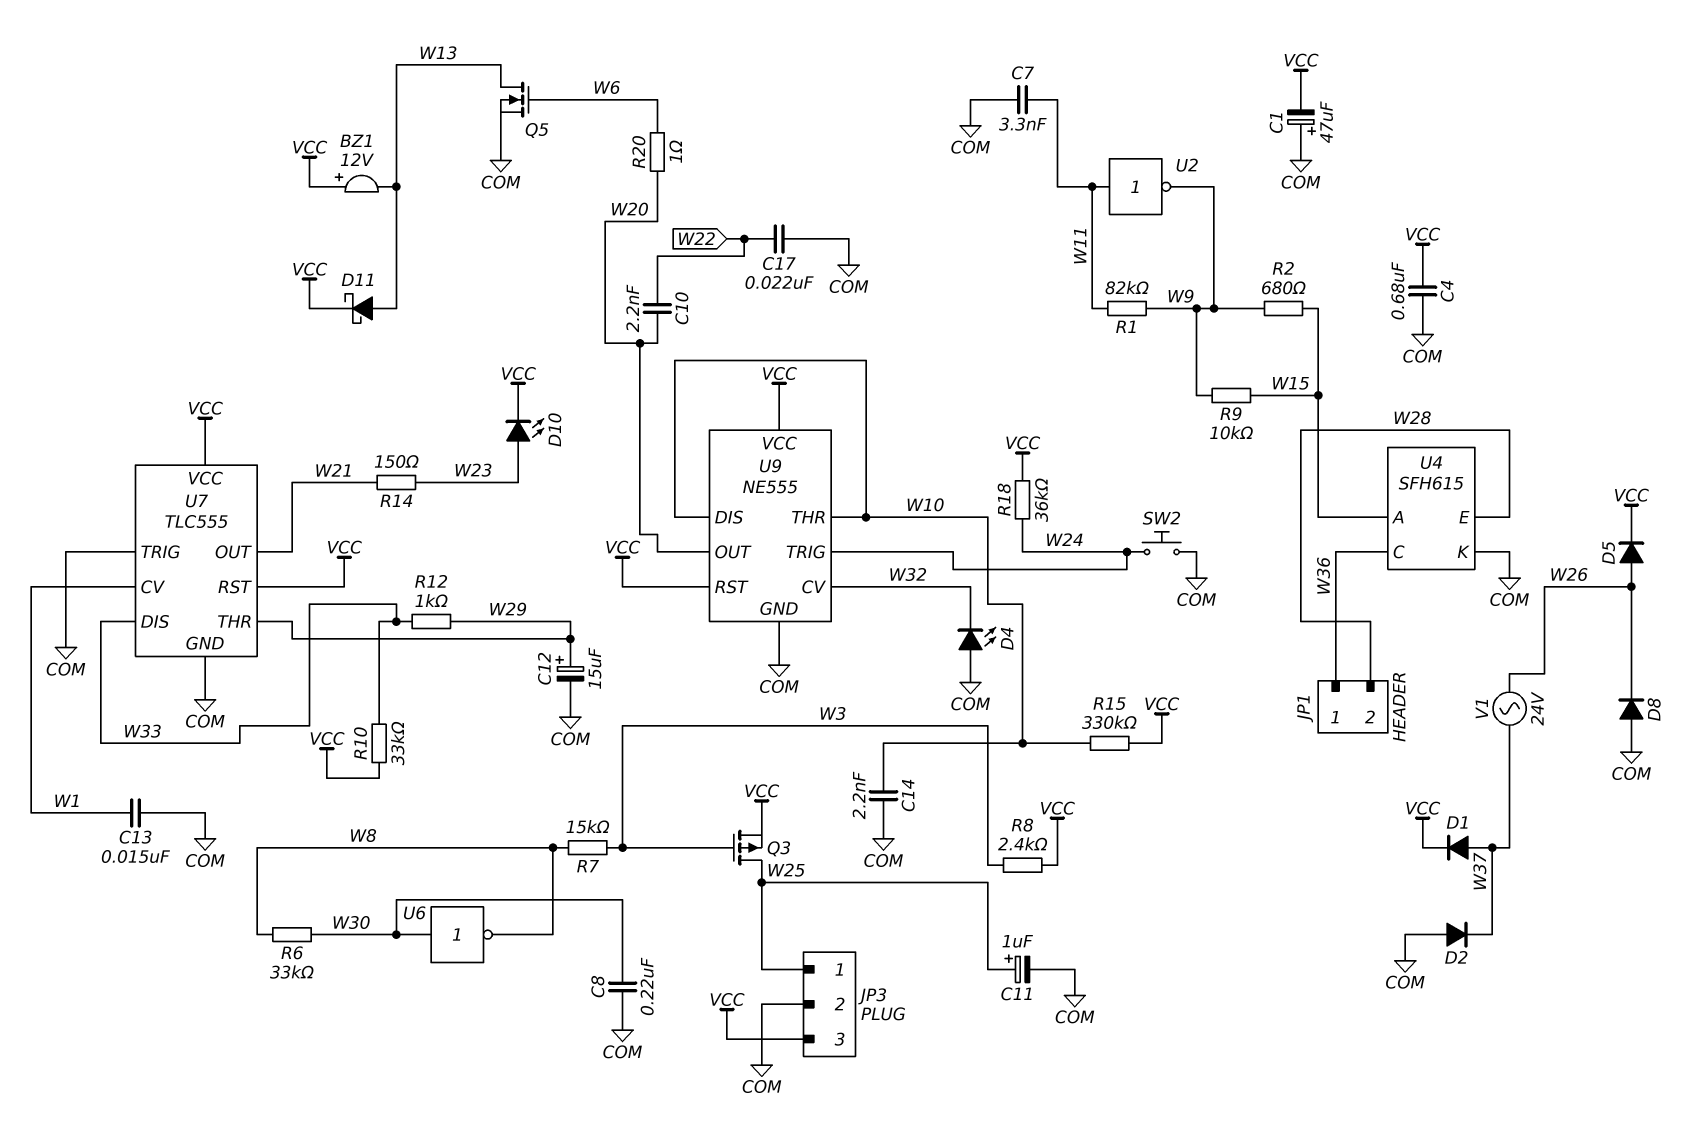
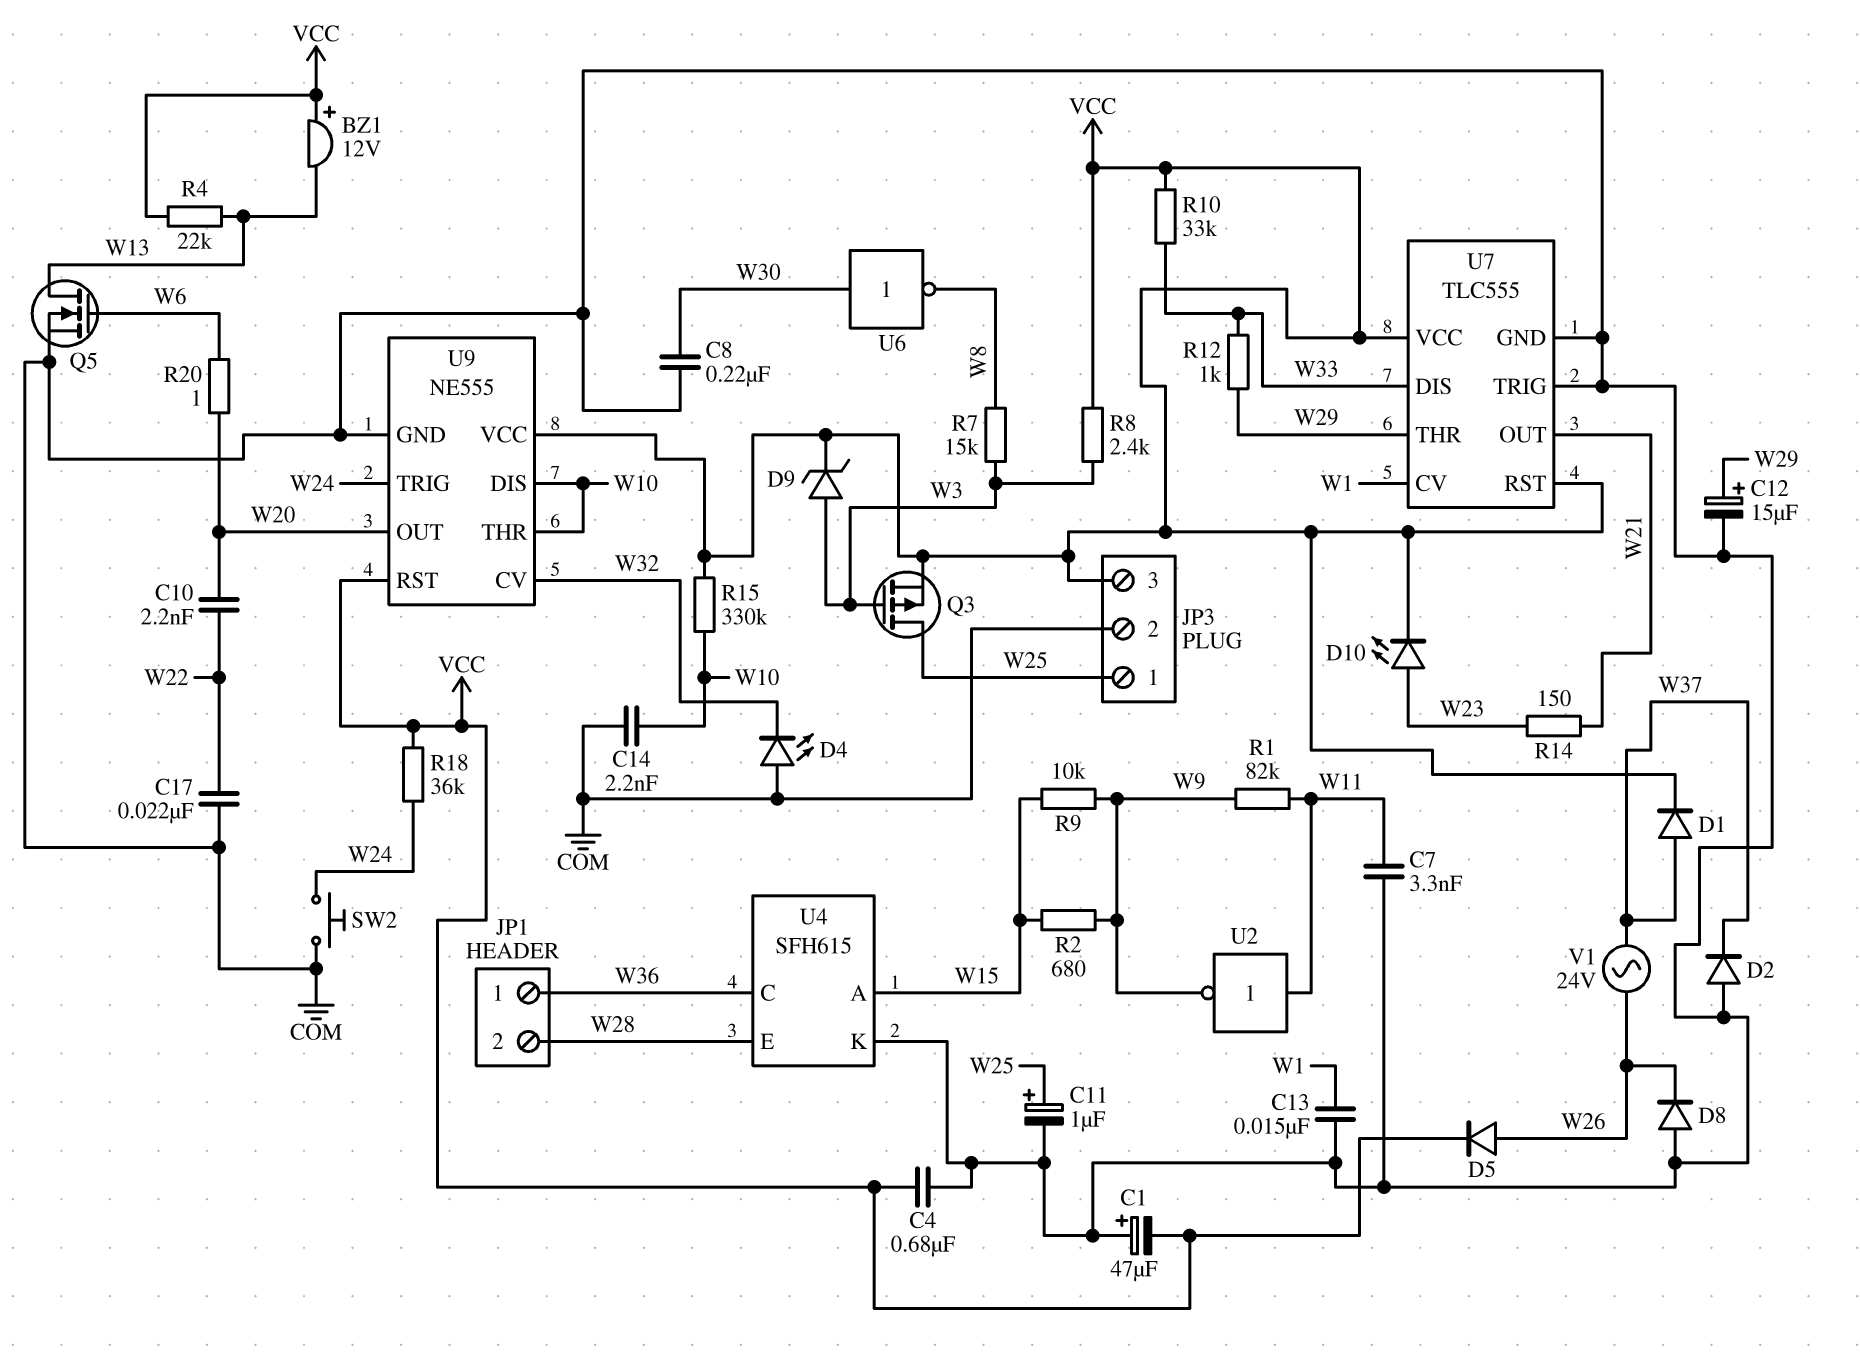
D9: none -> zener (A W3, K VCC)
D11: schottky (A W13, K VCC) -> none
R4: none -> 22k (VCC, W13)
R6: 33k (W8, W30) -> none

